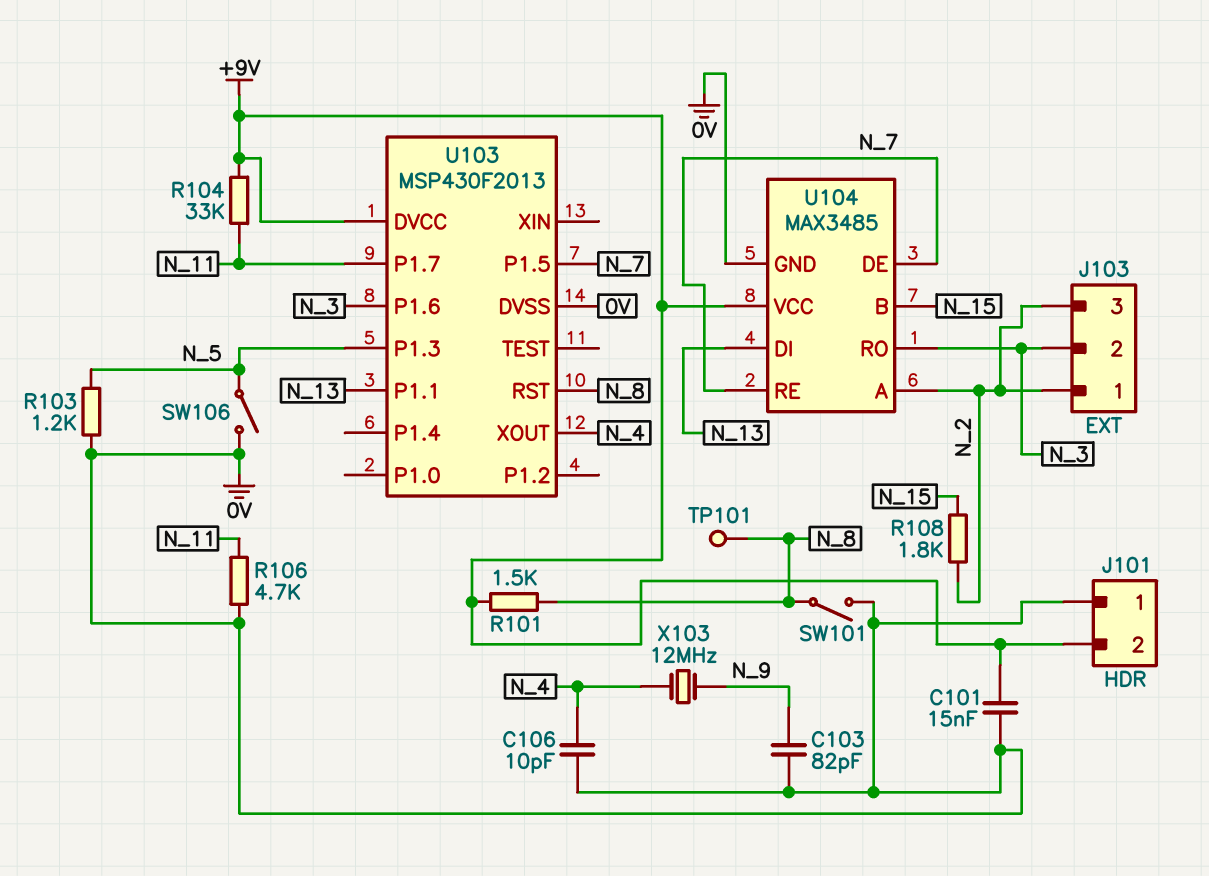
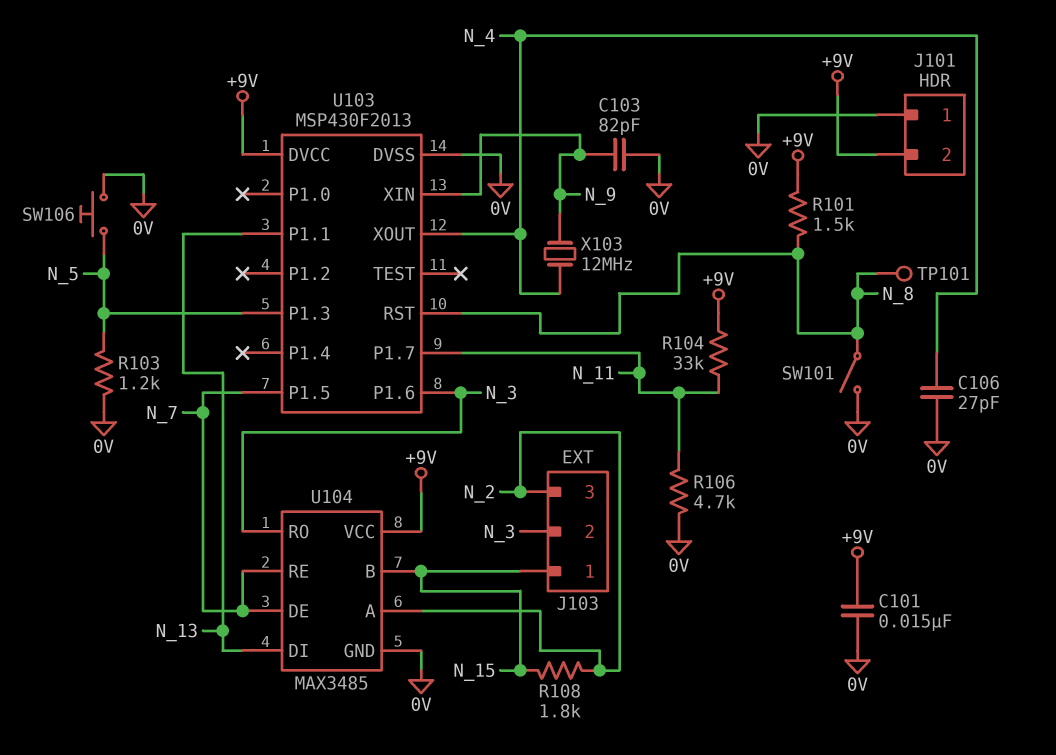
C106: 10pF (0V, N_4) -> 27pF (0V, N_4)
J103 pin 1: N_2 -> N_15
SW106: switch (0V, N_5) -> button (0V, N_5)
U103 pin XIN: none -> N_9

